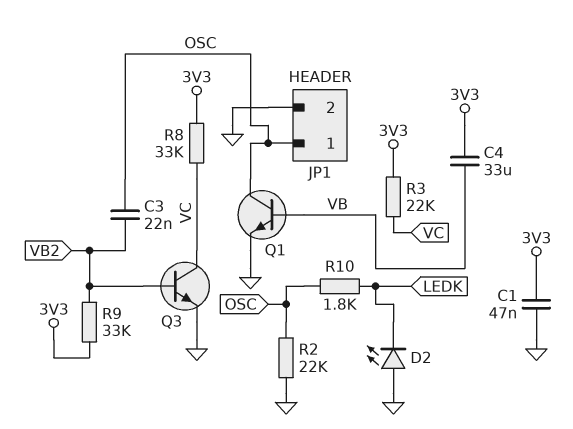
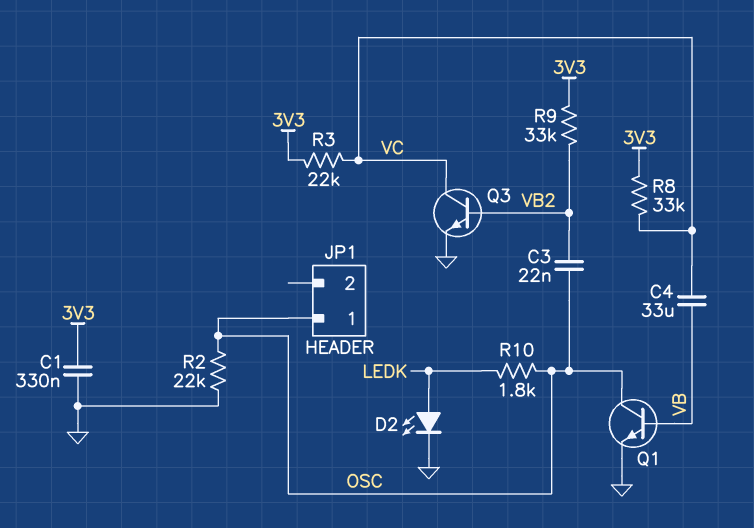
C1: 47nF (3V3, GND) -> 330nF (3V3, GND)
C4: 33uF (3V3, VB) -> 33uF (VB, VC)
D2: LED (A GND, K LEDK) -> LED (A LEDK, K GND)
JP1 pin 2: GND -> none

